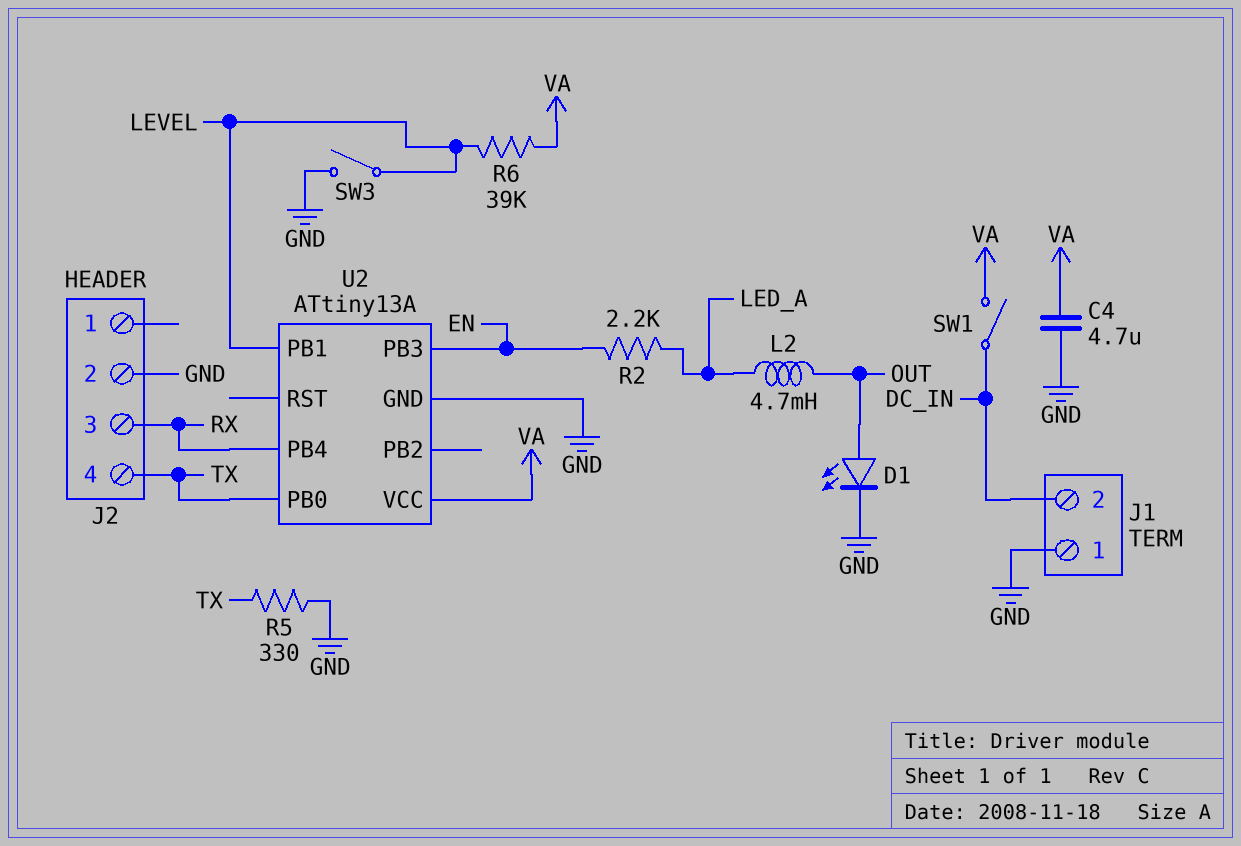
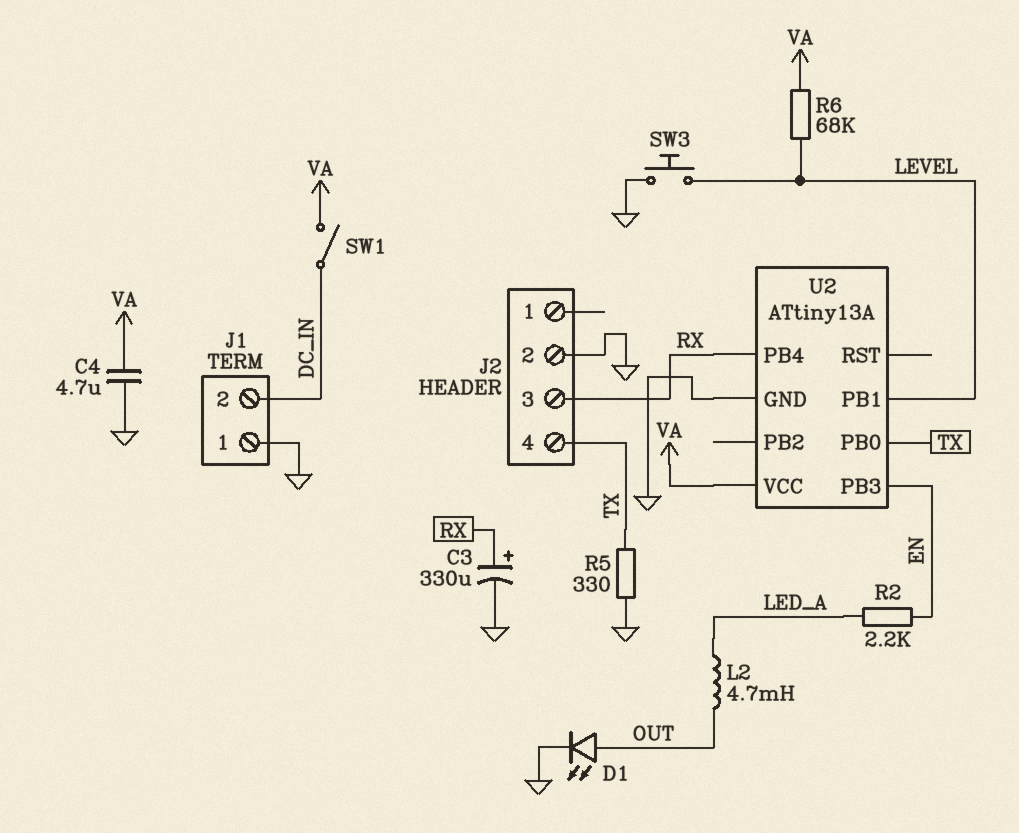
C3: none -> 330uF (plus RX, minus GND)
R6: 39k (LEVEL, VA) -> 68k (LEVEL, VA)
SW3: switch (GND, LEVEL) -> button (GND, LEVEL)

